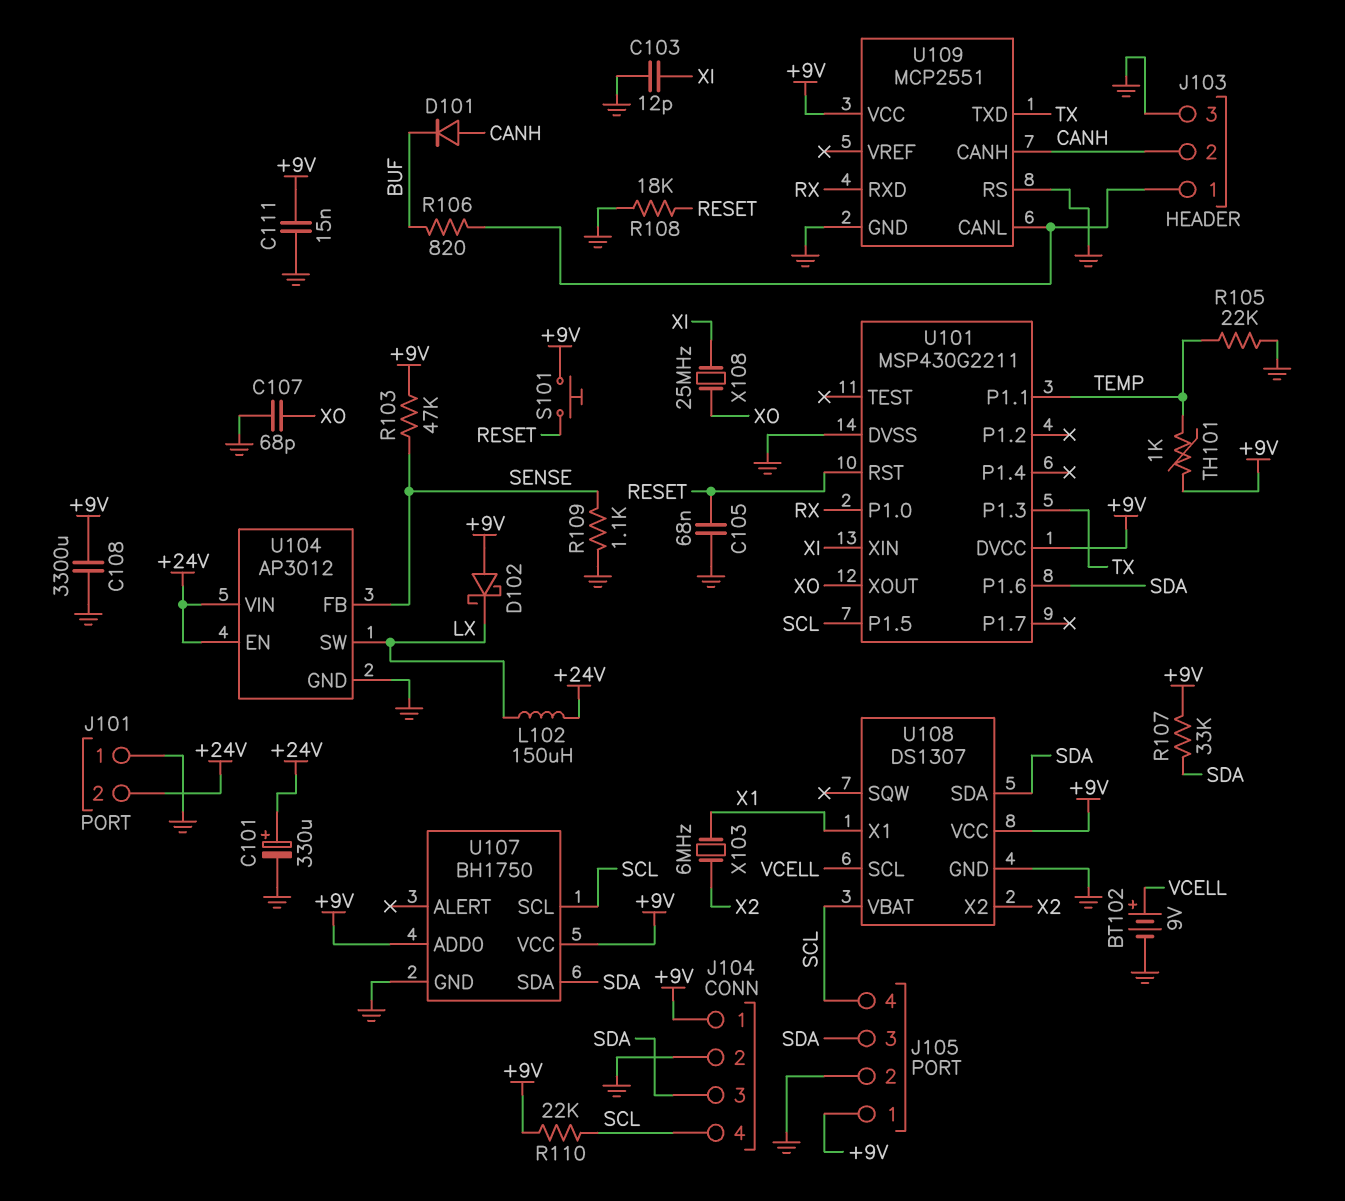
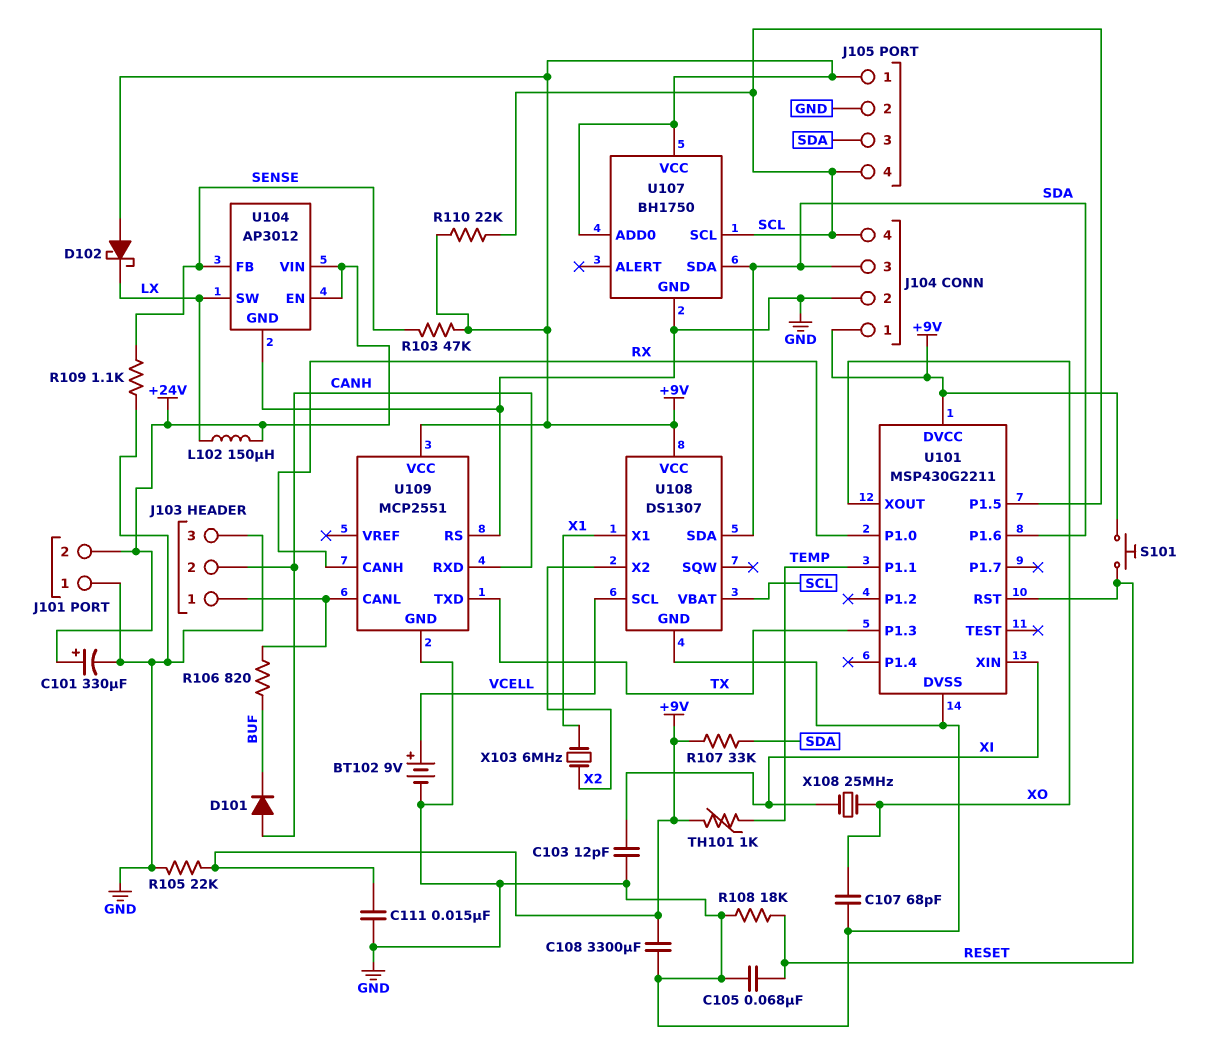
R105: 22k (GND, TEMP) -> 22k (+9V, GND)
U109 pin CANH: CANH -> RX
U109 pin RXD: RX -> CANH

